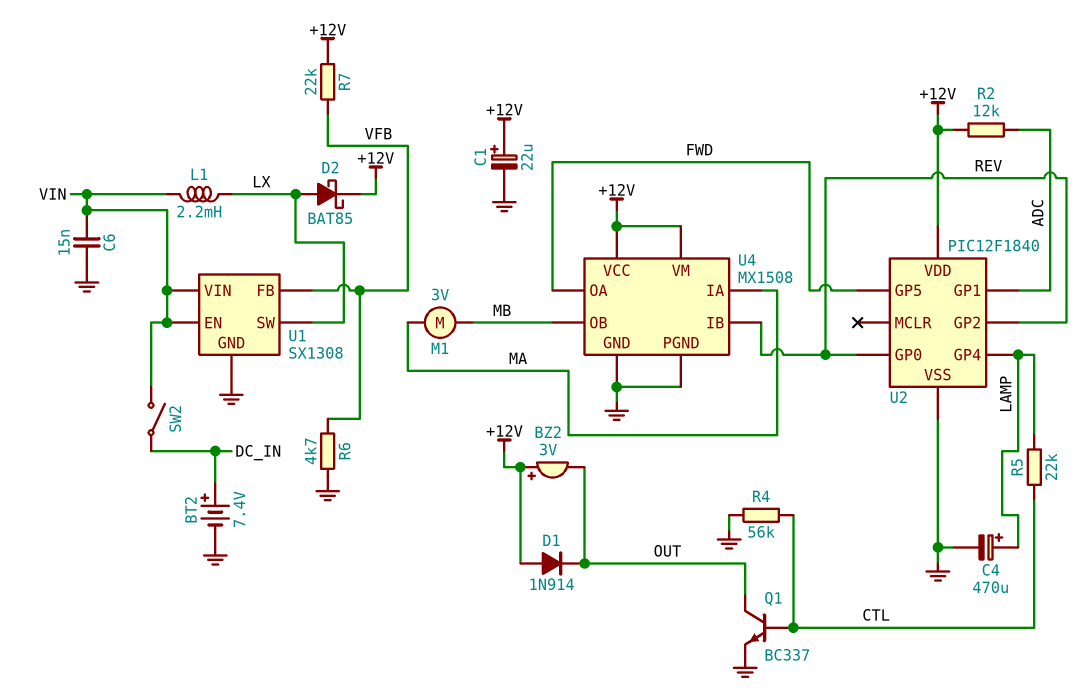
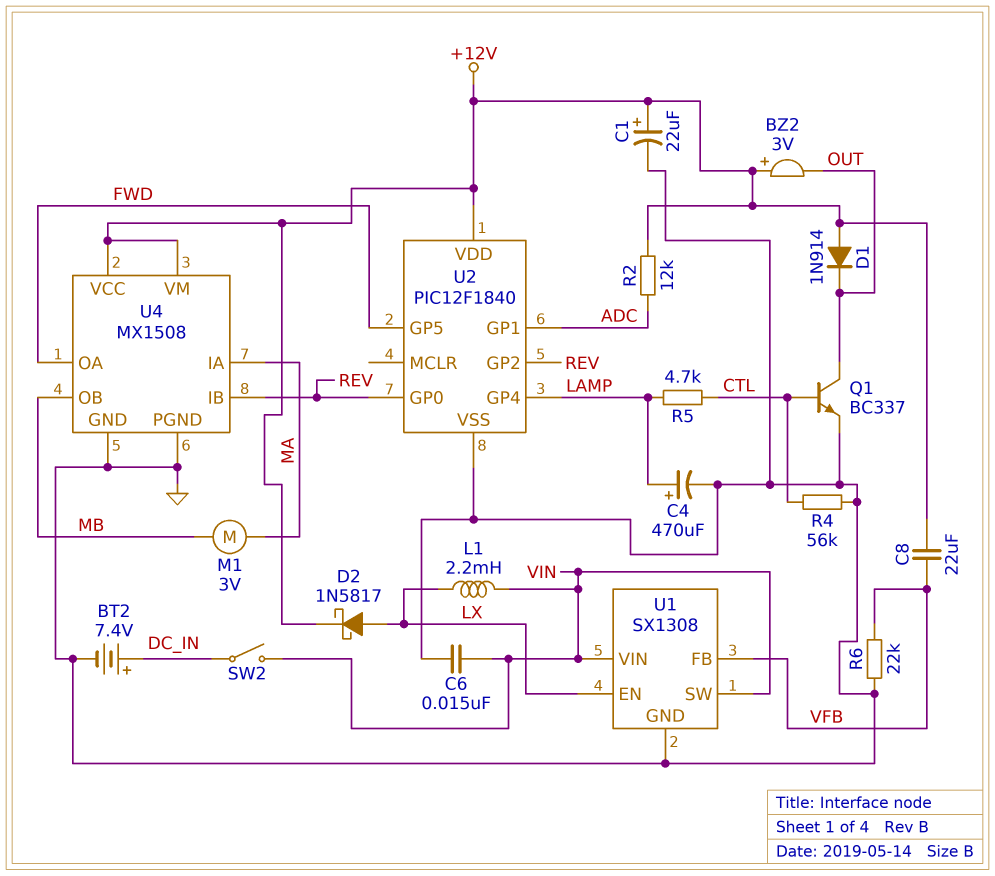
C8: none -> 22uF (+12V, VFB)
D2: schottky BAT85 (A LX, K +12V) -> schottky 1N5817 (A LX, K +12V)
R5: 22k (CTL, LAMP) -> 4.7k (CTL, LAMP)
R6: 4.7k (GND, VFB) -> 22k (GND, VFB)
R7: 22k (+12V, VFB) -> none
U1 pin EN: VIN -> LX
U1 pin SW: LX -> VIN

